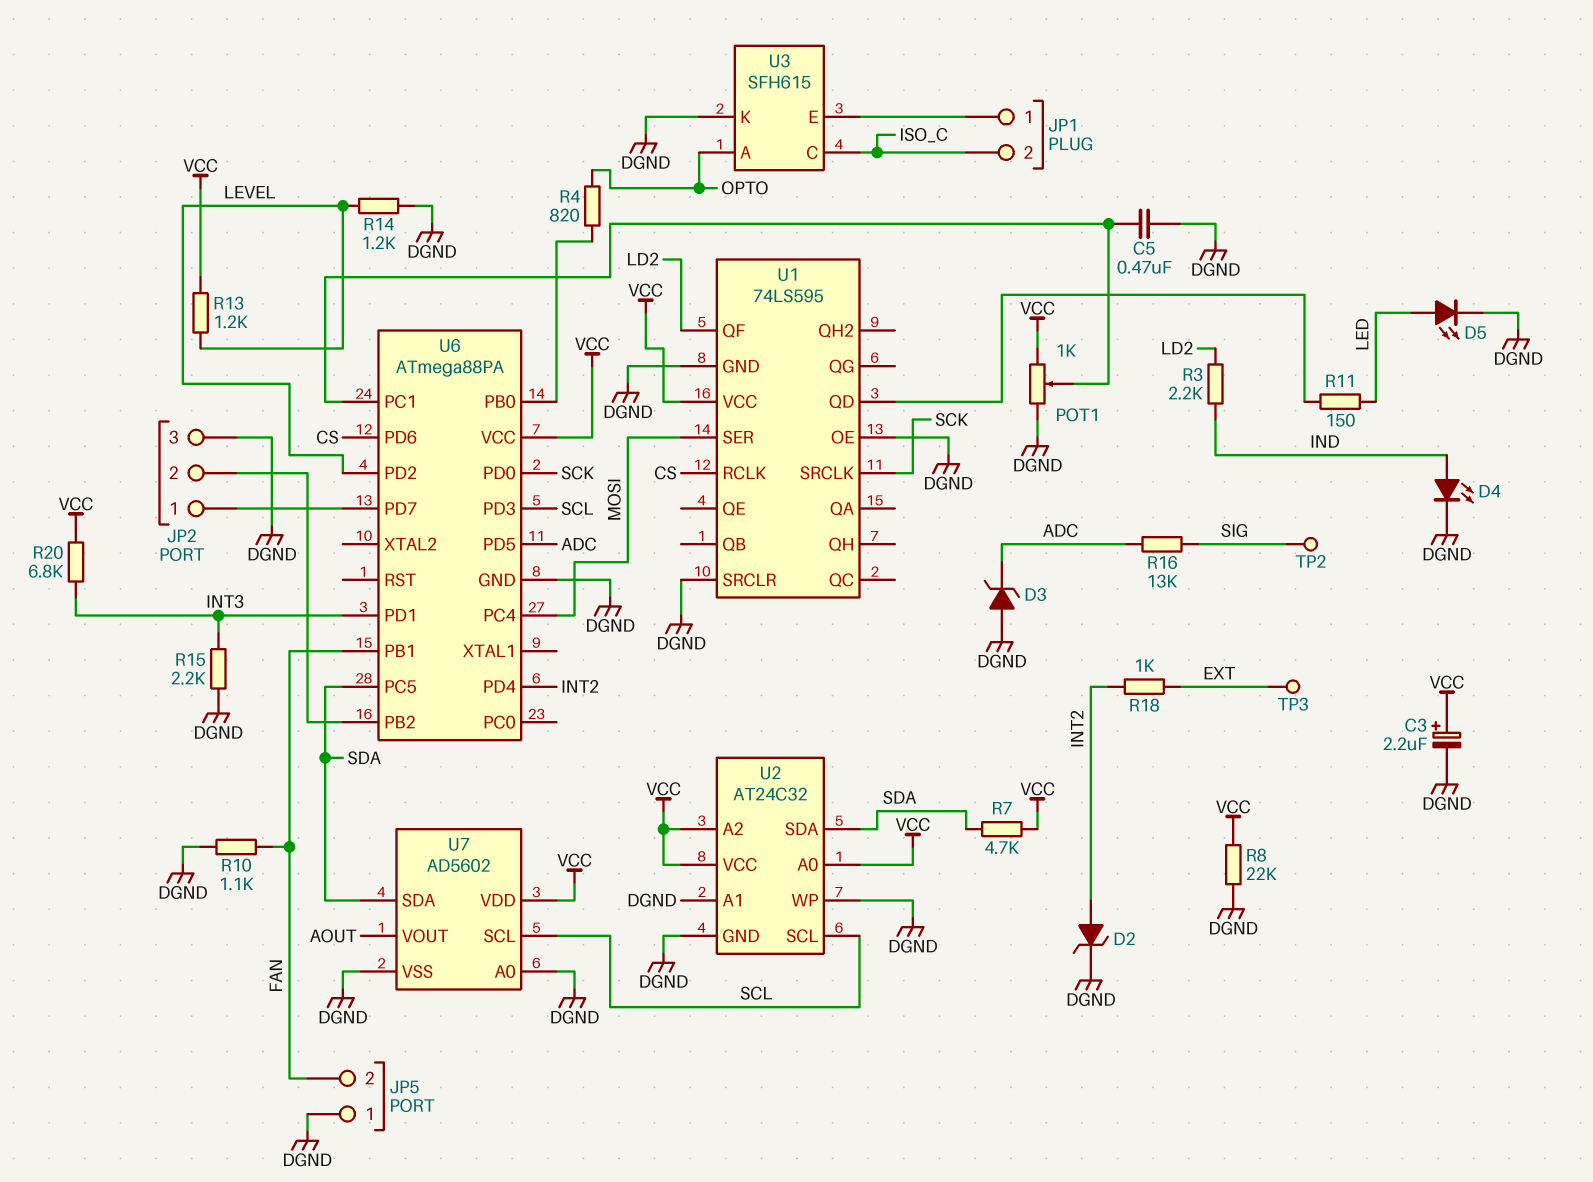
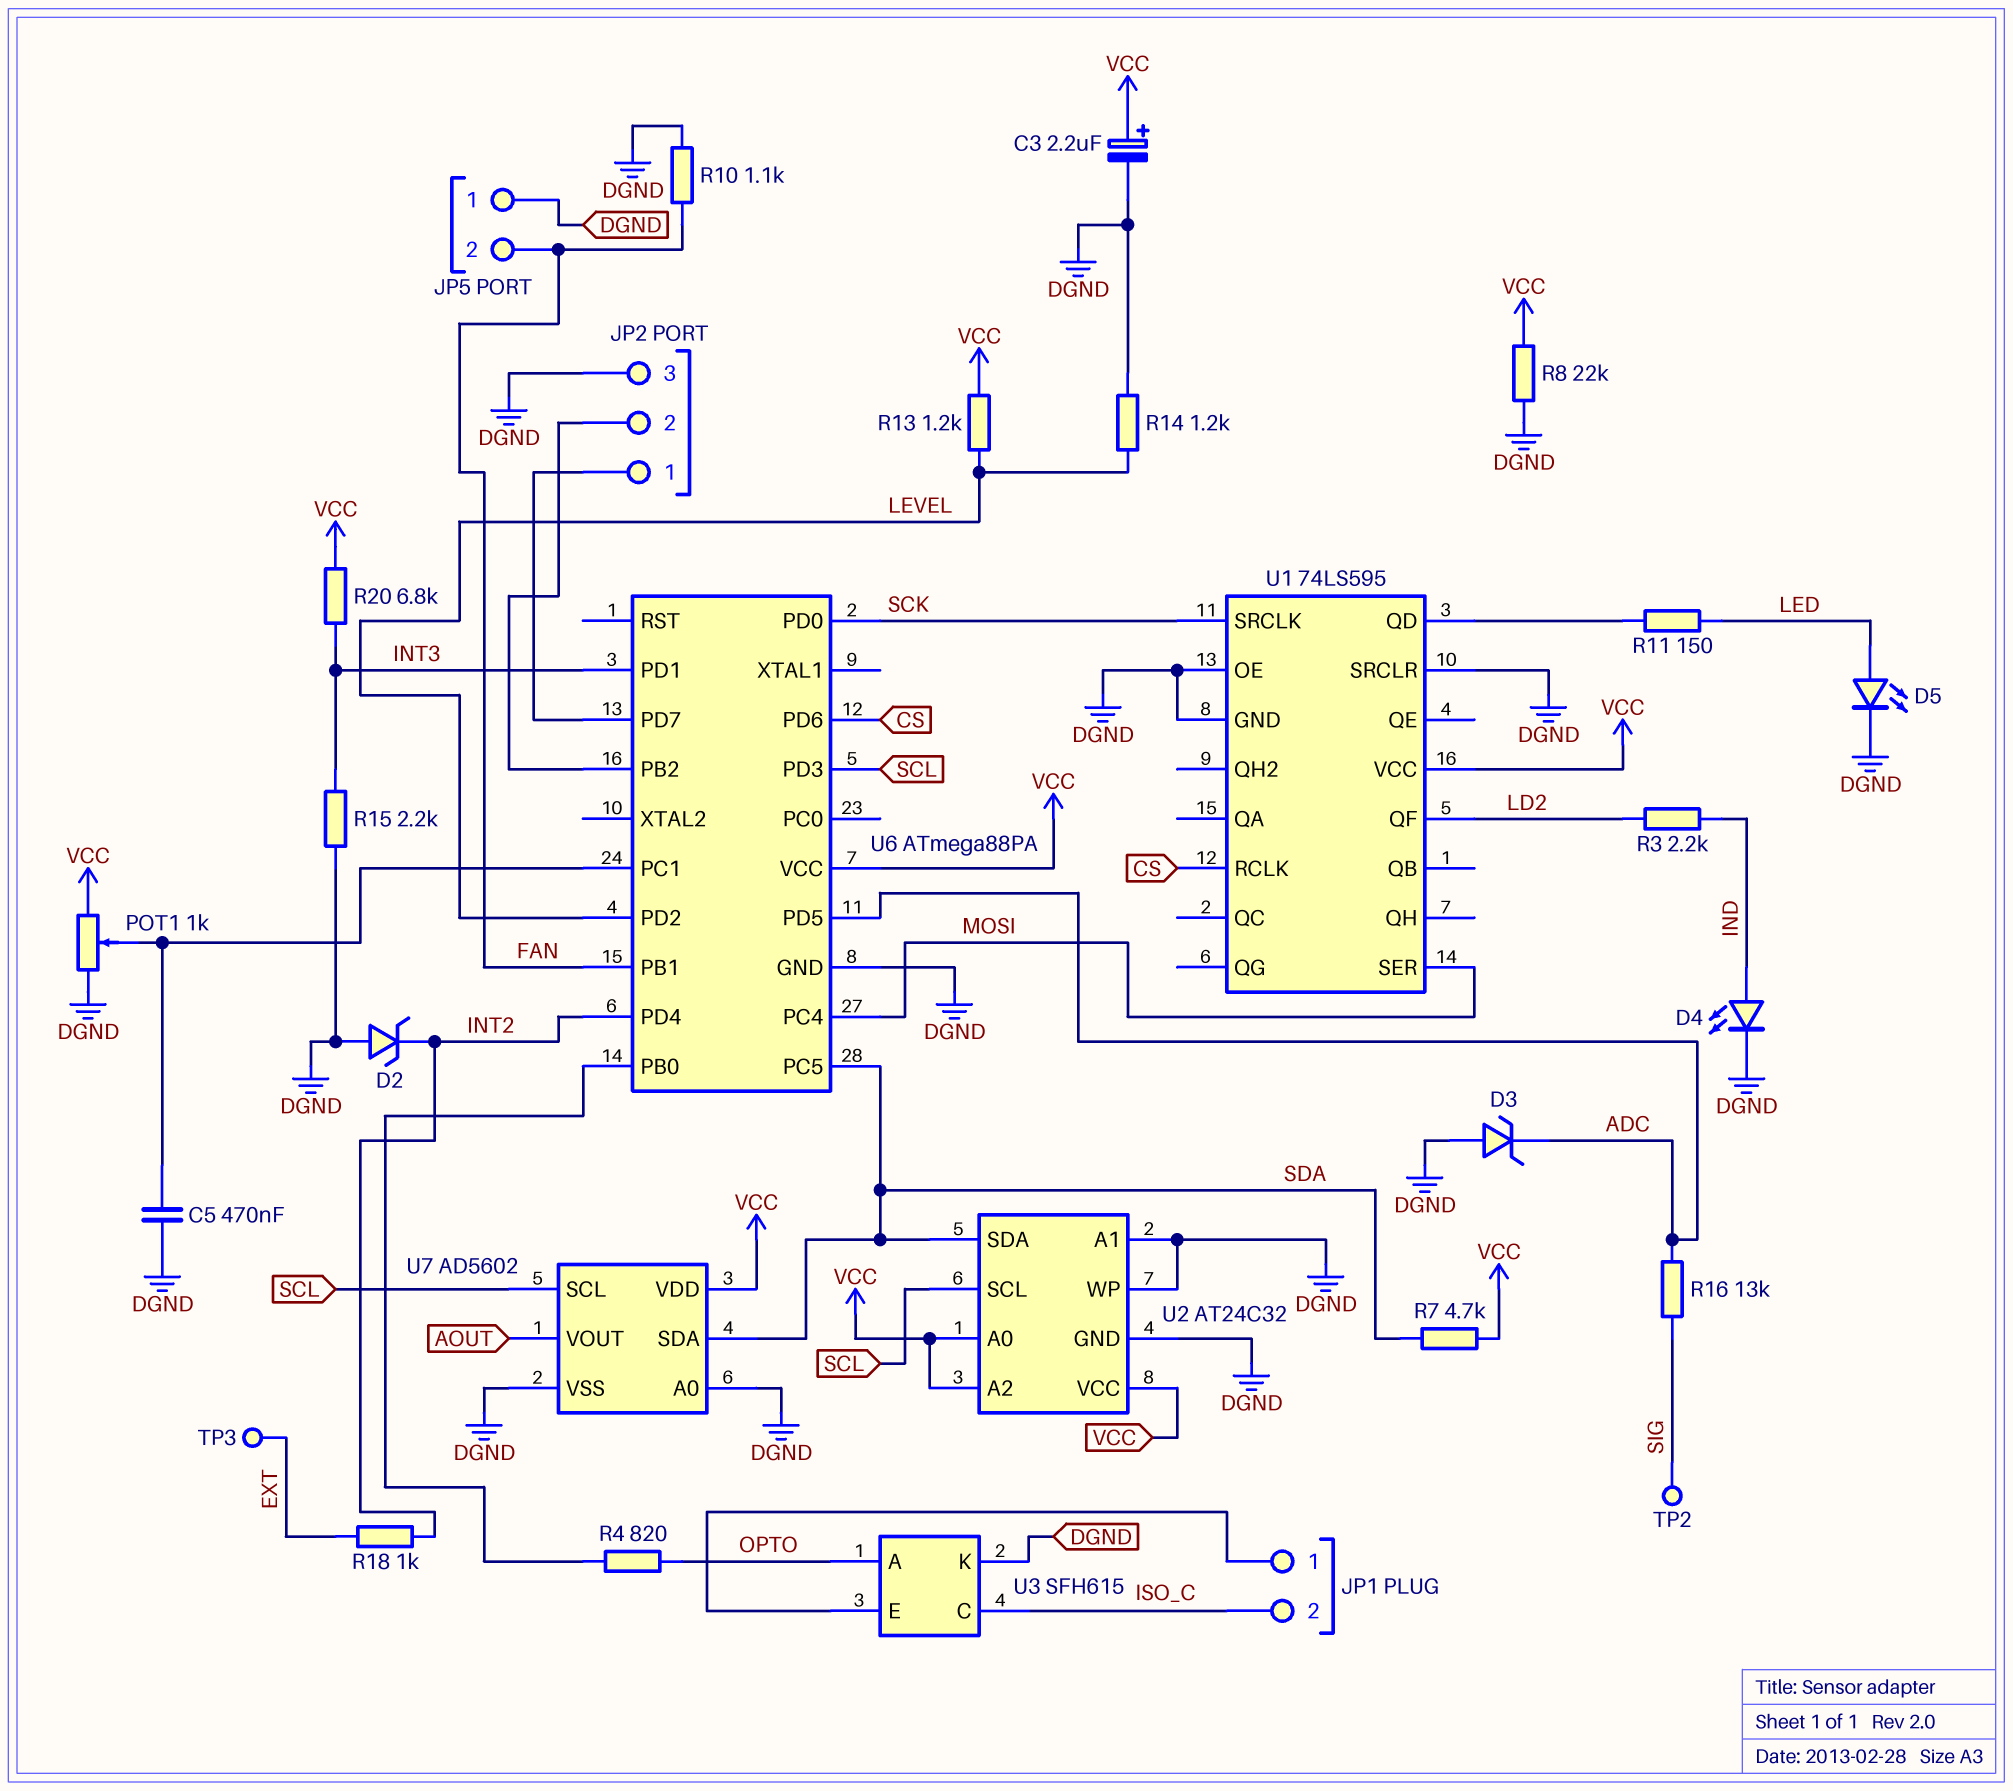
D2: zener (A INT2, K DGND) -> zener (A DGND, K INT2)

